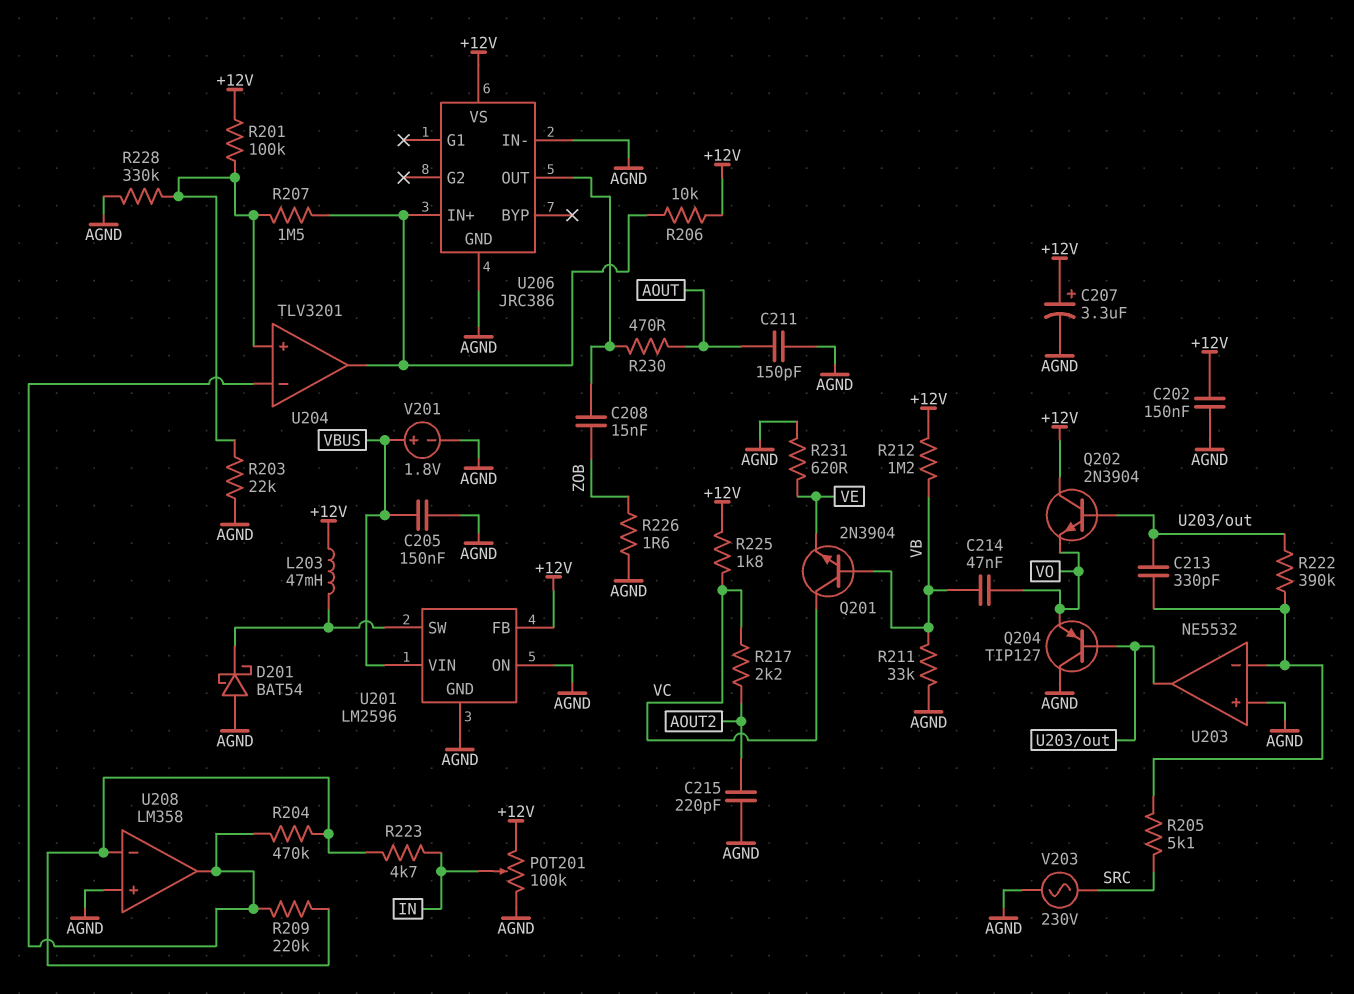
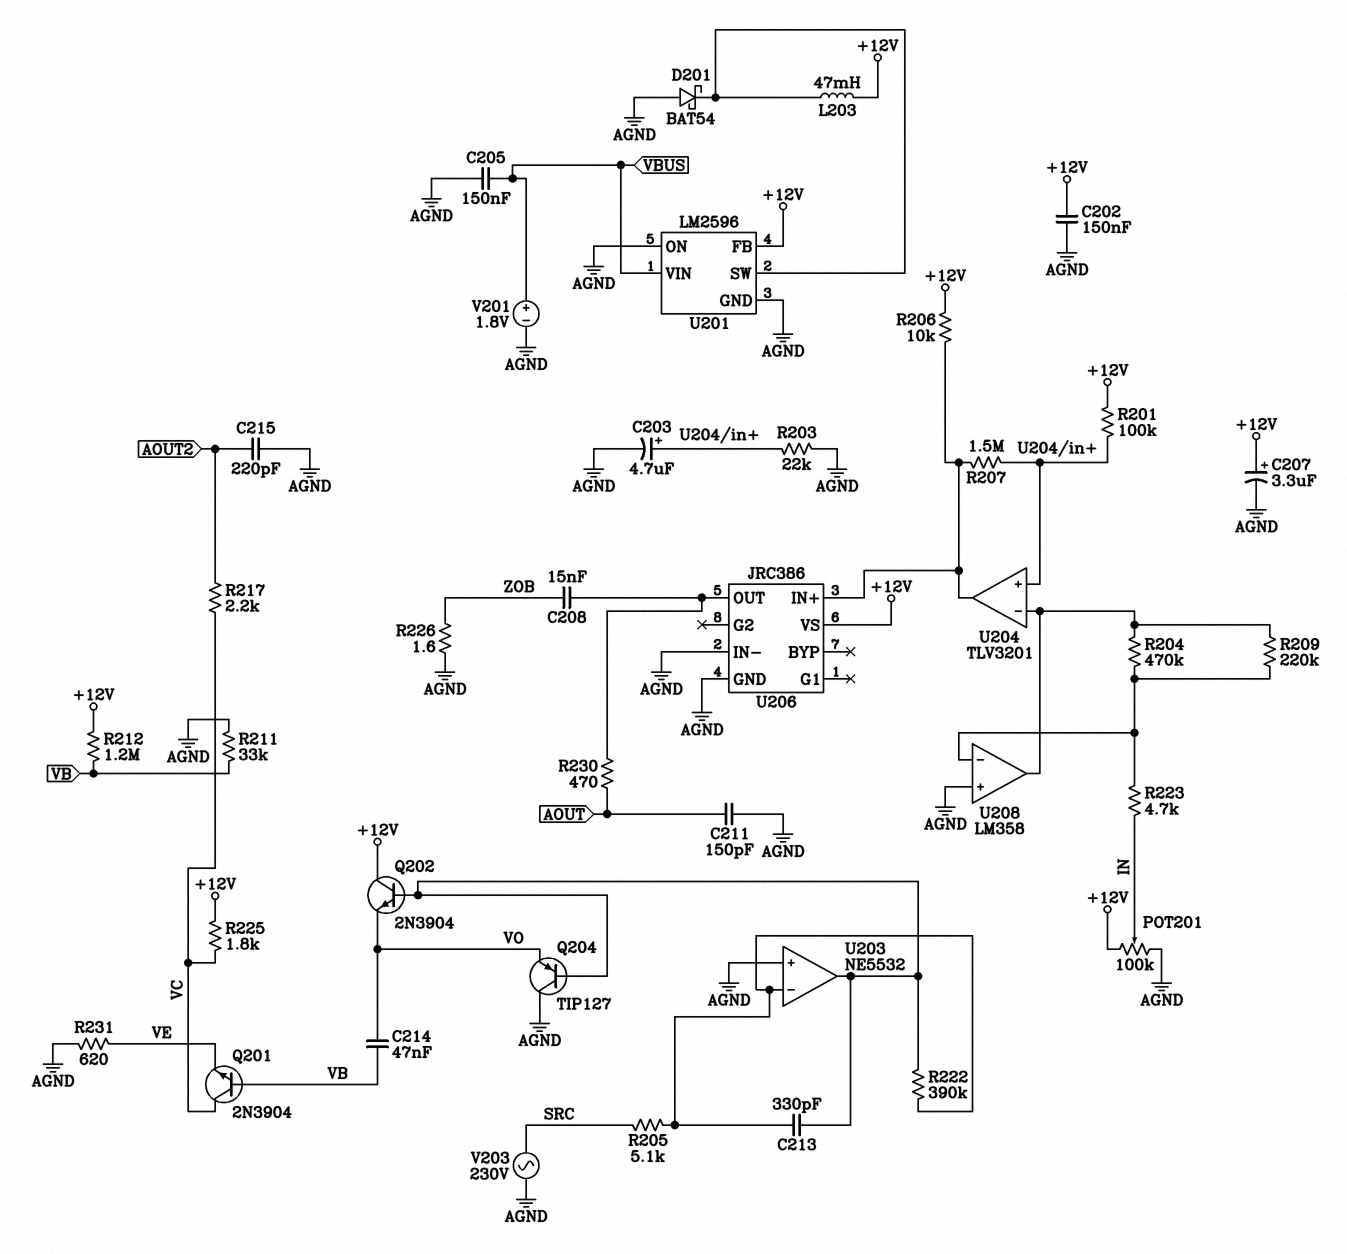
C203: none -> 4.7uF (plus U204/in+, minus AGND)
R228: 330k (AGND, U204/in+) -> none

